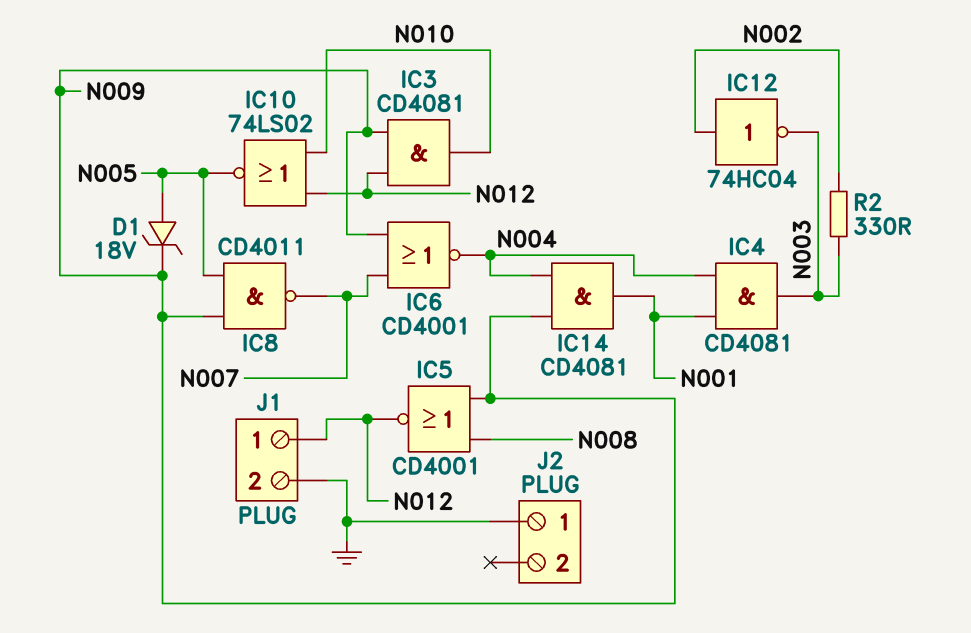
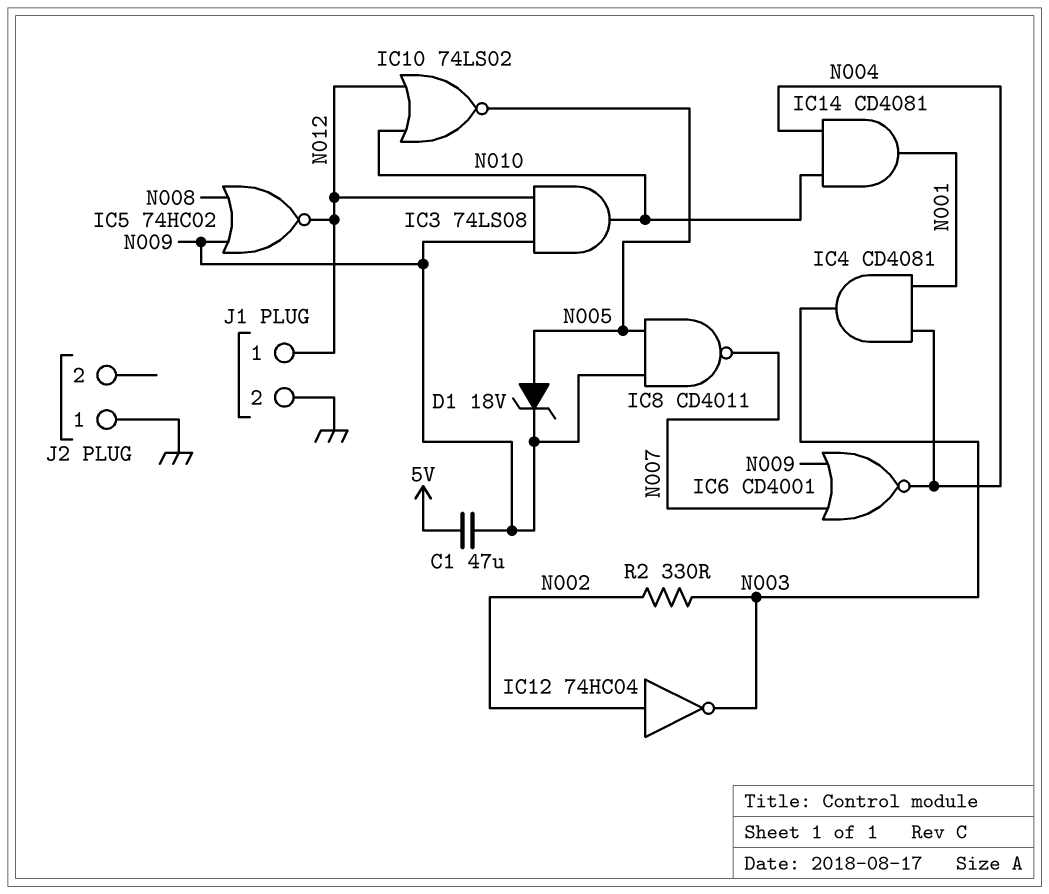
C1: none -> 47uF (5V, N009)
IC3: AND CD4081 (in N009, in N012, out N010) -> AND 74LS08 (in N009, in N012, out N010)
IC5: NOR CD4001 (in N008, in N009, out N012) -> NOR 74HC02 (in N008, in N009, out N012)
IC14: AND CD4081 (in N004, in N009, out N001) -> AND CD4081 (in N004, in N010, out N001)

